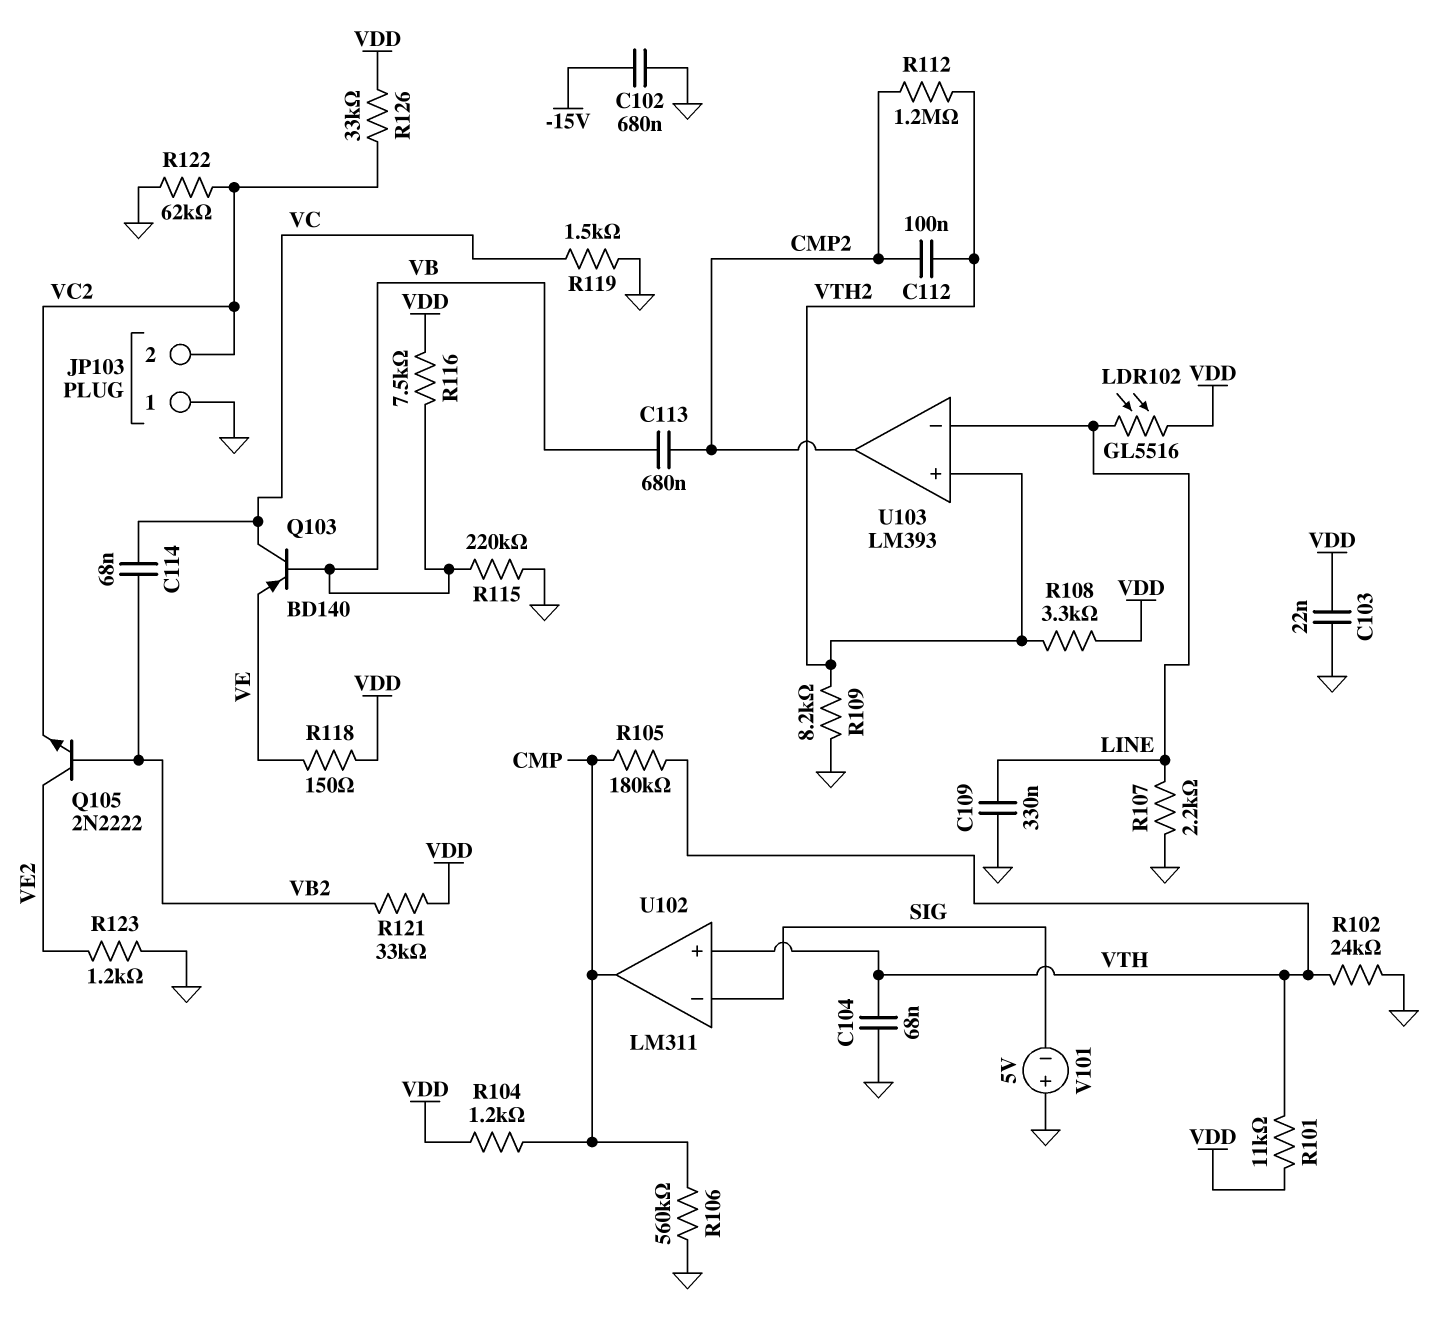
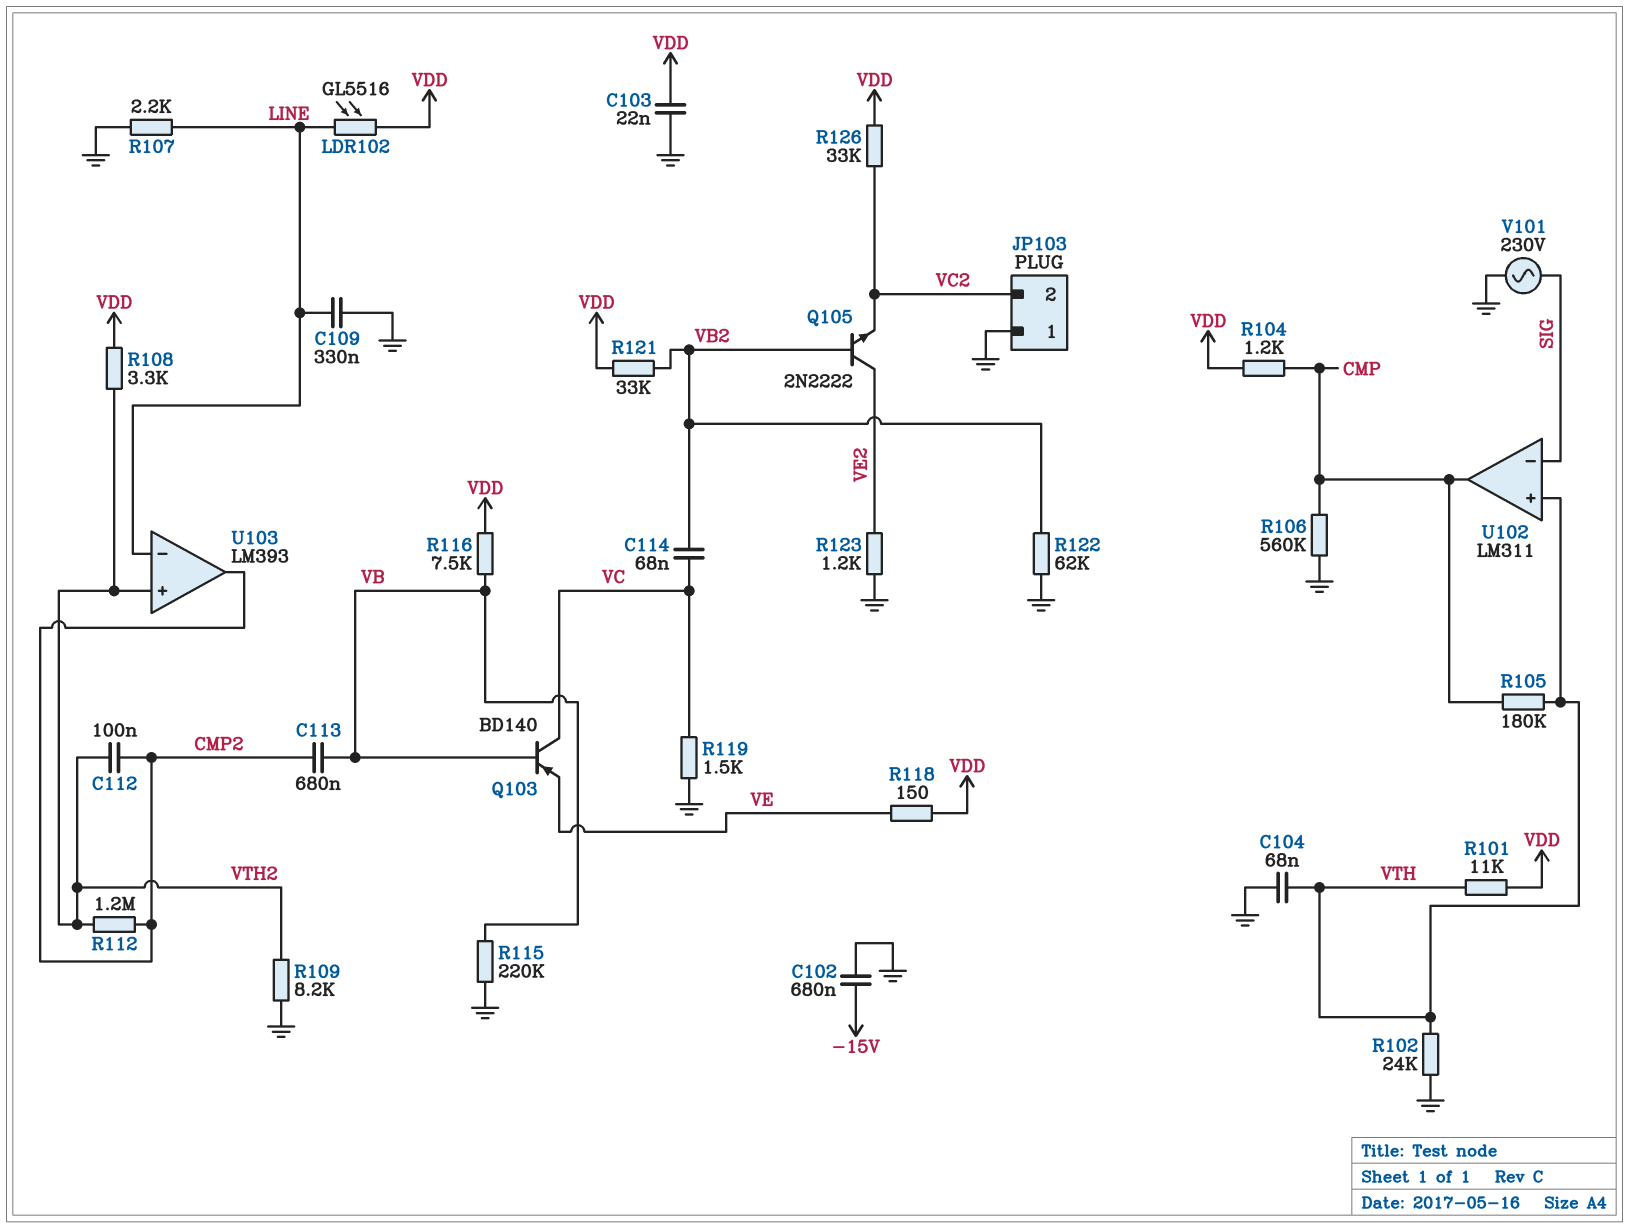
R122: 62k (GND, VC2) -> 62k (GND, VB2)
V101: 5V (plus GND, minus SIG) -> AC 230V (GND, SIG)

